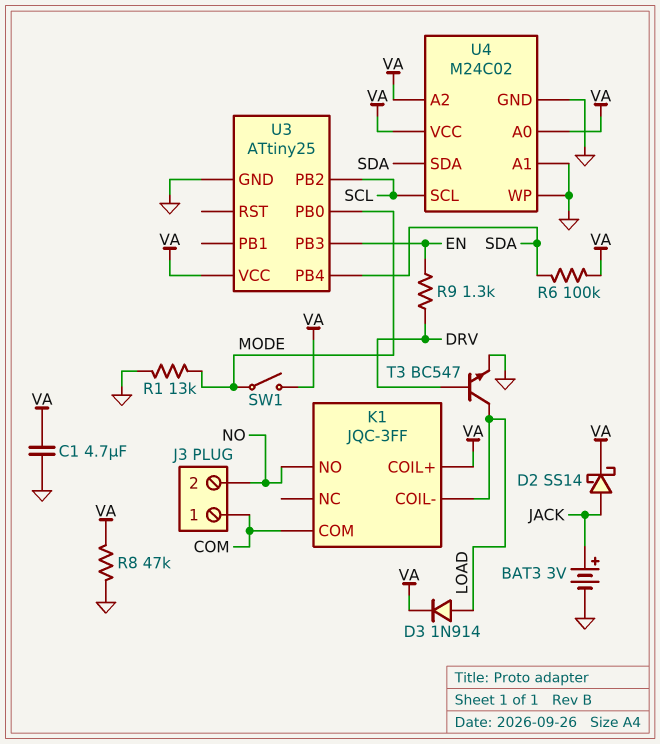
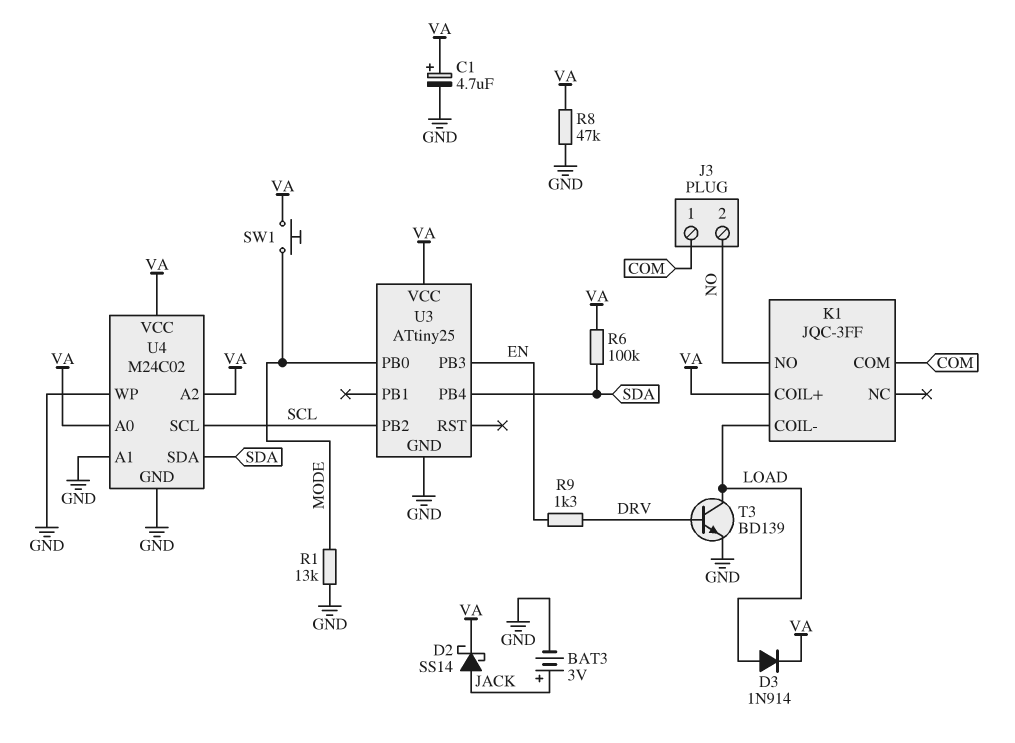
C1: 4.7uF (GND, VA) -> 4.7uF (plus VA, minus GND)
SW1: switch (MODE, VA) -> button (MODE, VA)
T3: NPN BC547 (B DRV, C LOAD, E GND) -> NPN BD139 (B DRV, C LOAD, E GND)

